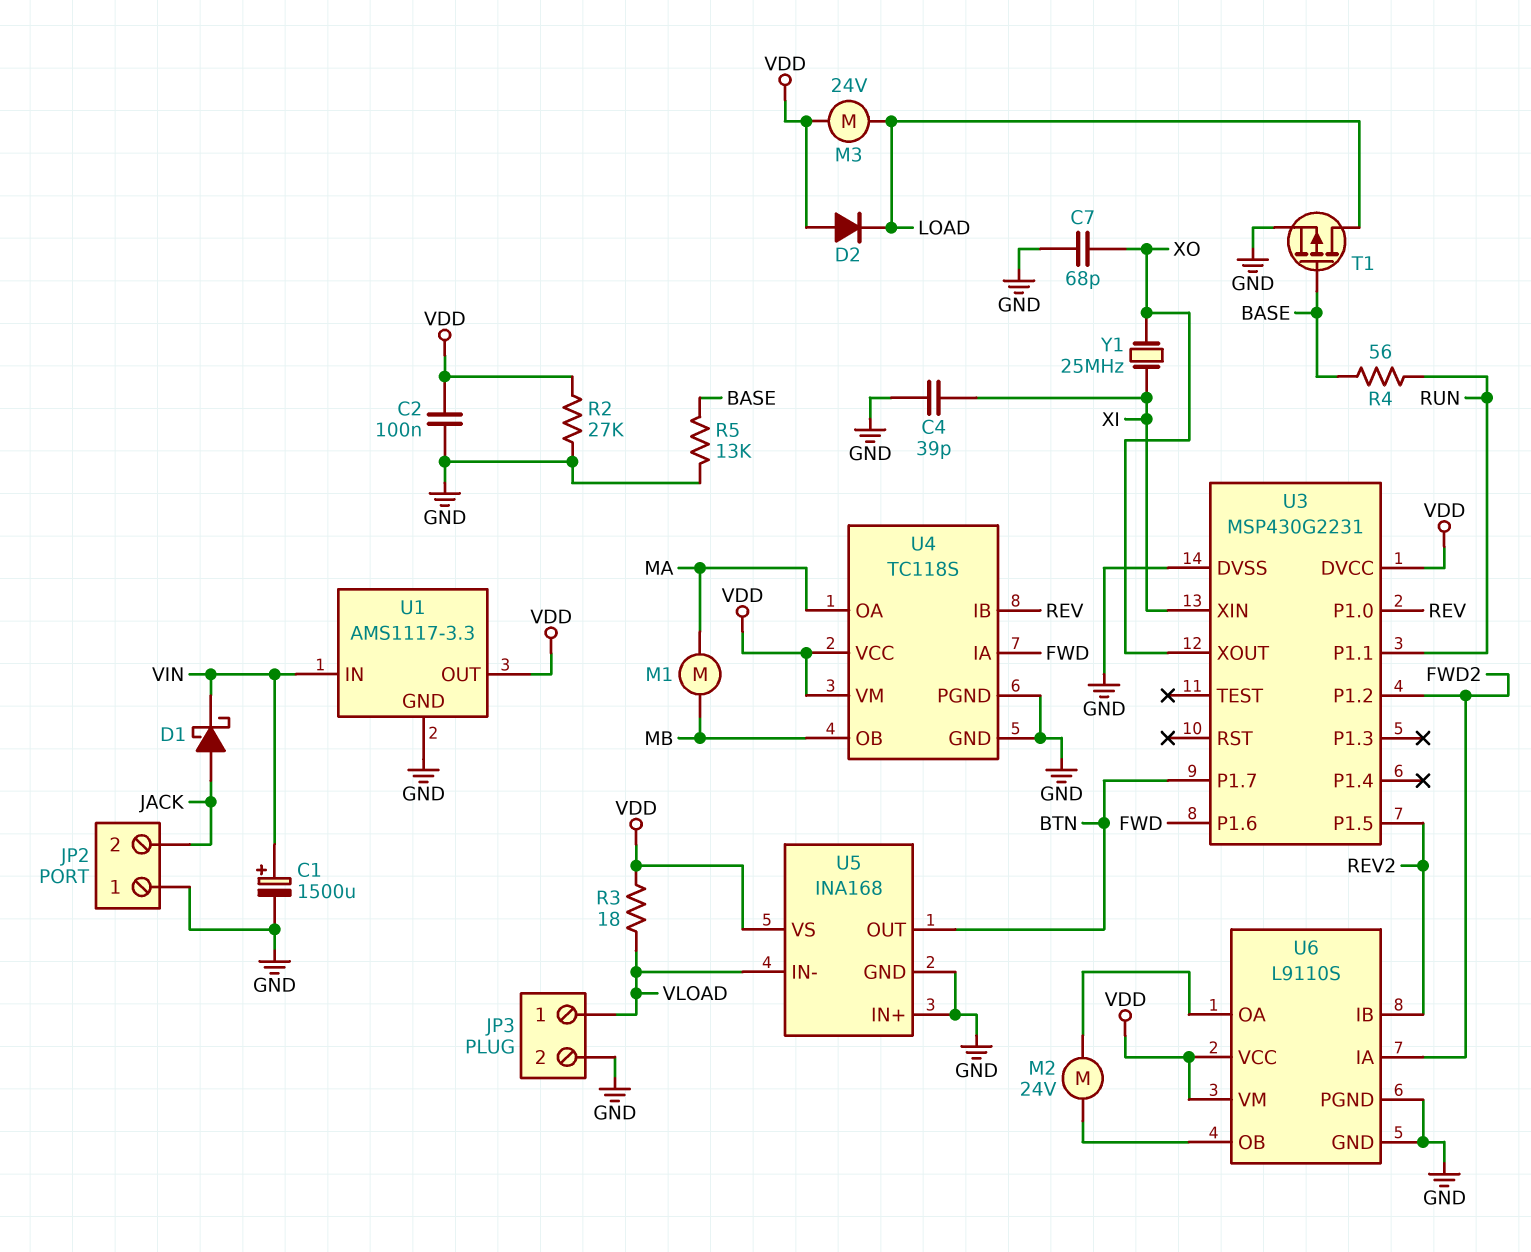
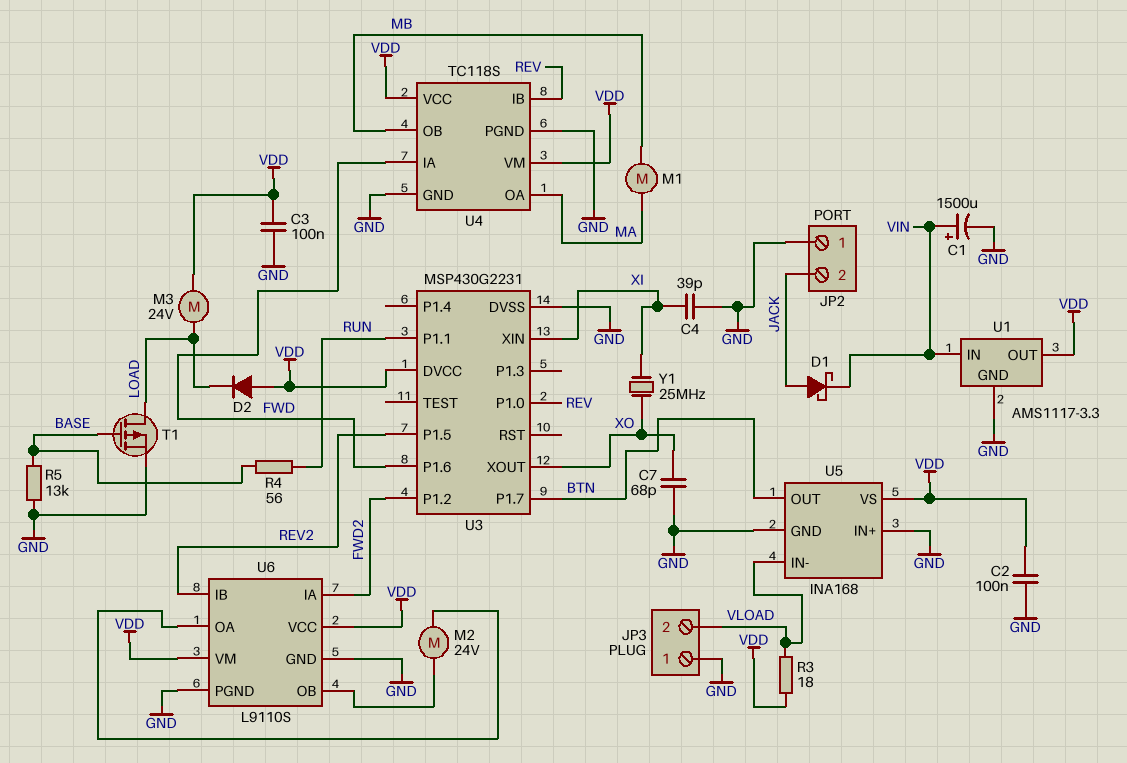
C3: none -> 100nF (GND, VDD)
JP3 pin 1: VLOAD -> GND
JP3 pin 2: GND -> VLOAD
R2: 27k (GND, VDD) -> none

